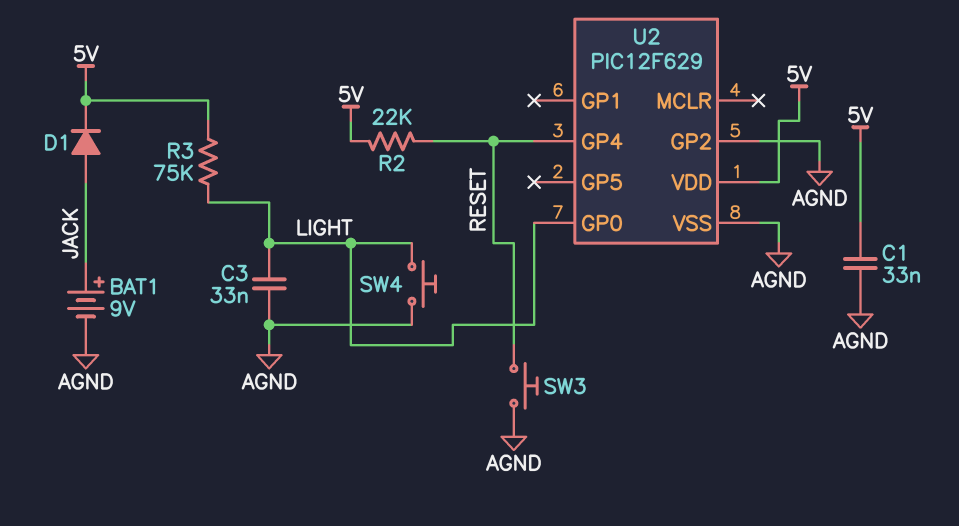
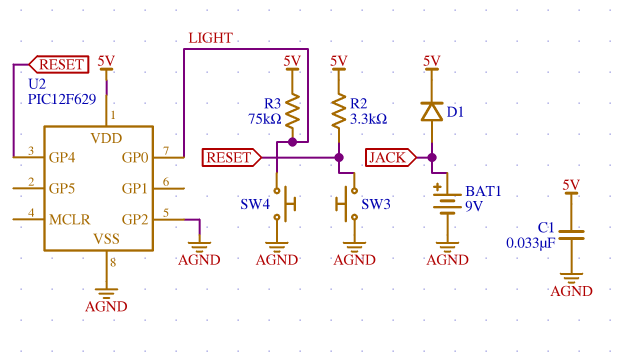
C3: 33nF (AGND, LIGHT) -> none
R2: 22k (5V, RESET) -> 3.3k (5V, RESET)

